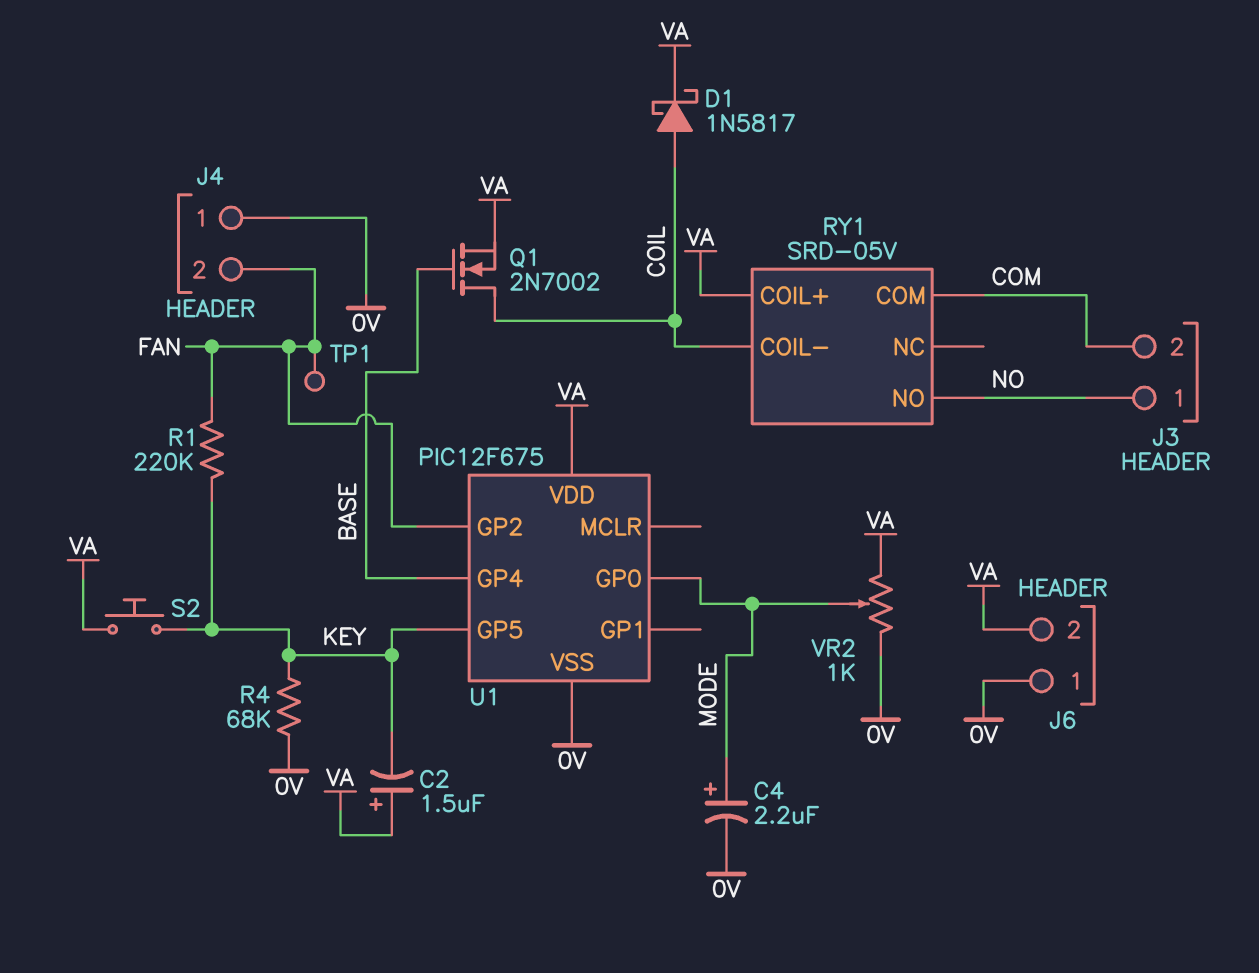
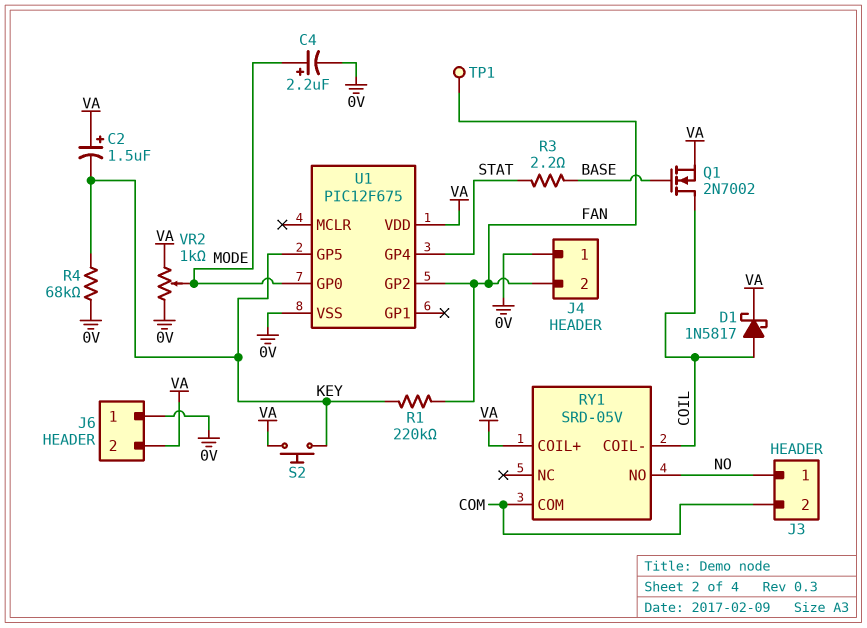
R3: none -> 2.2 (BASE, STAT)
U1 pin GP4: BASE -> STAT

